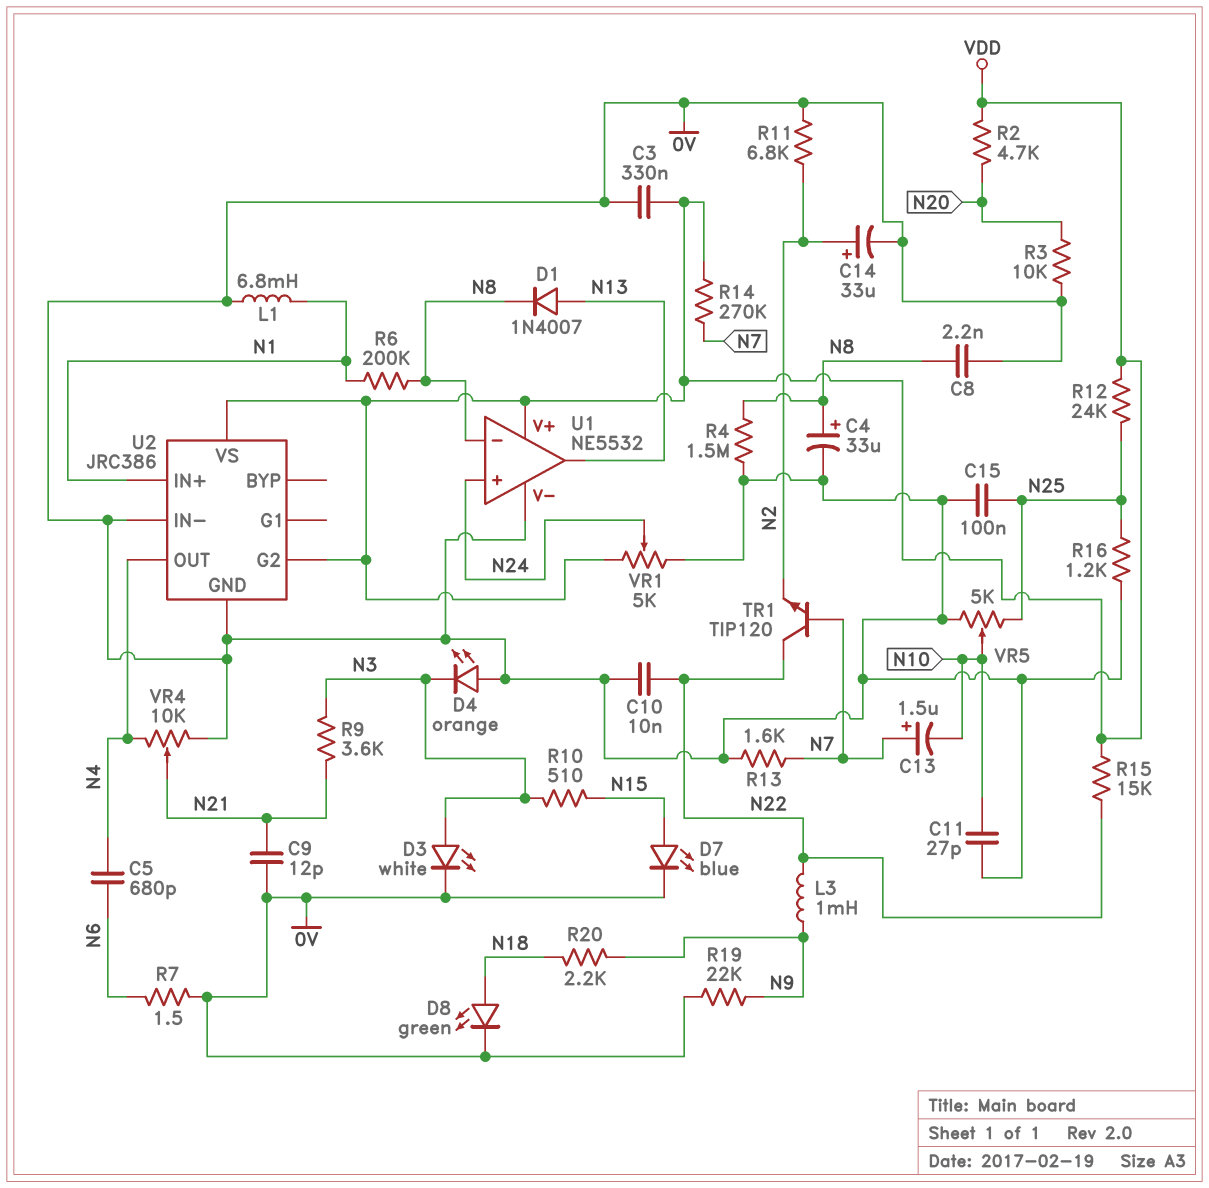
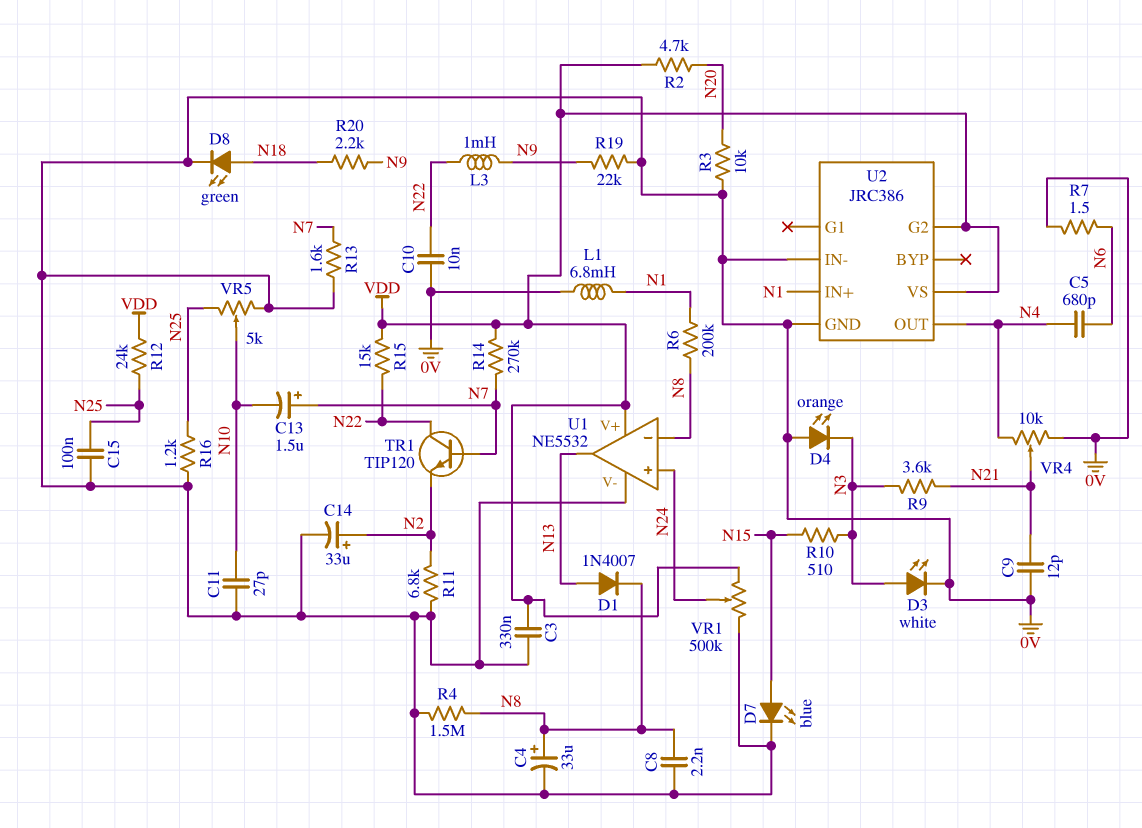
VR1: 5k (0V, VDD, wiper N24) -> 500k (0V, VDD, wiper N24)

